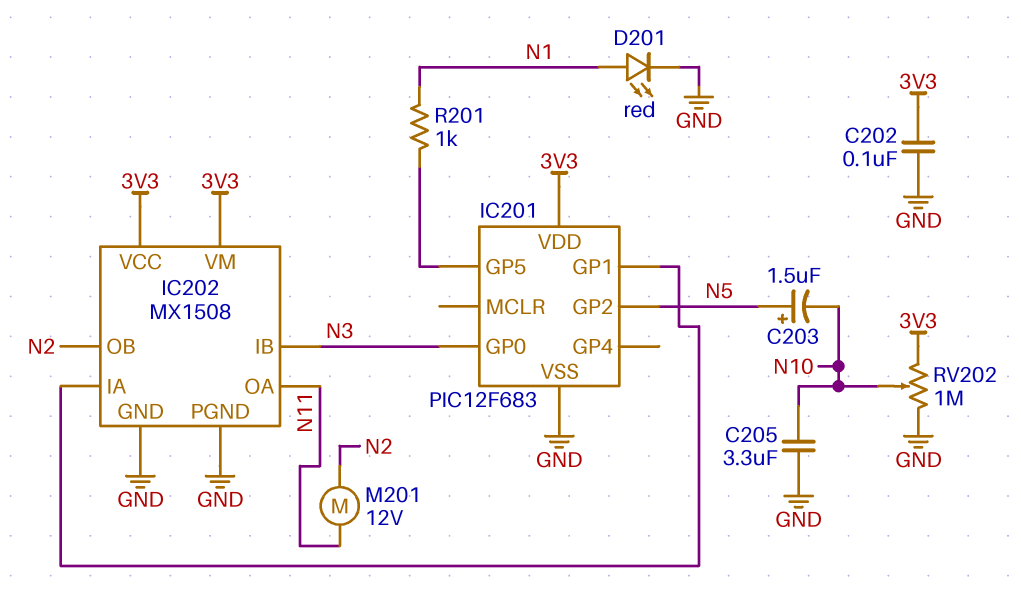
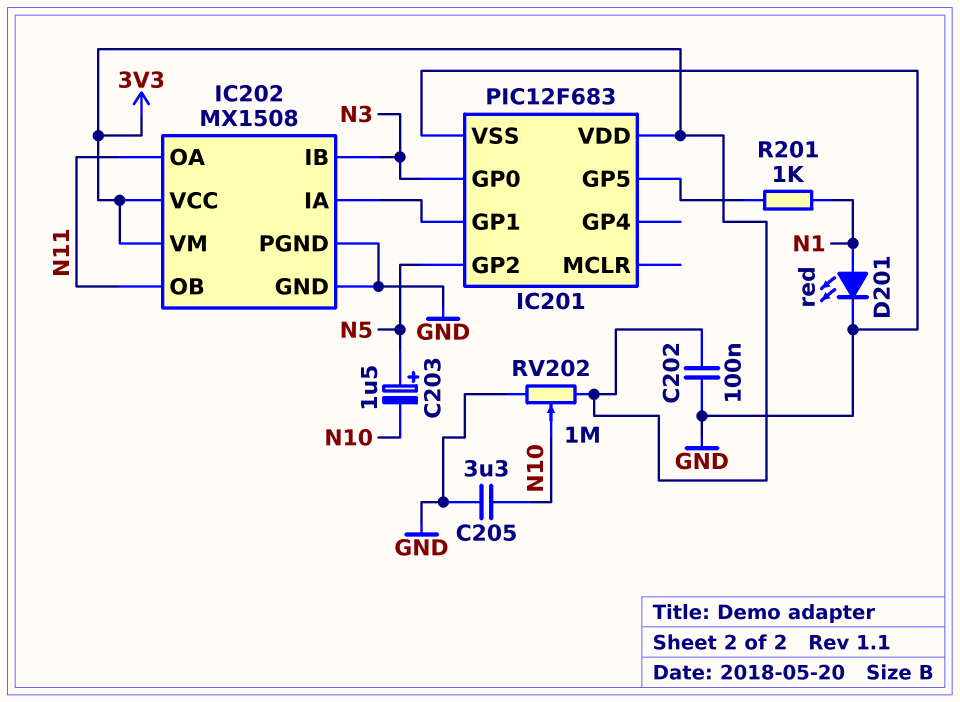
IC202 pin OB: N2 -> N11
M201: motor 12V (N2, N11) -> none

